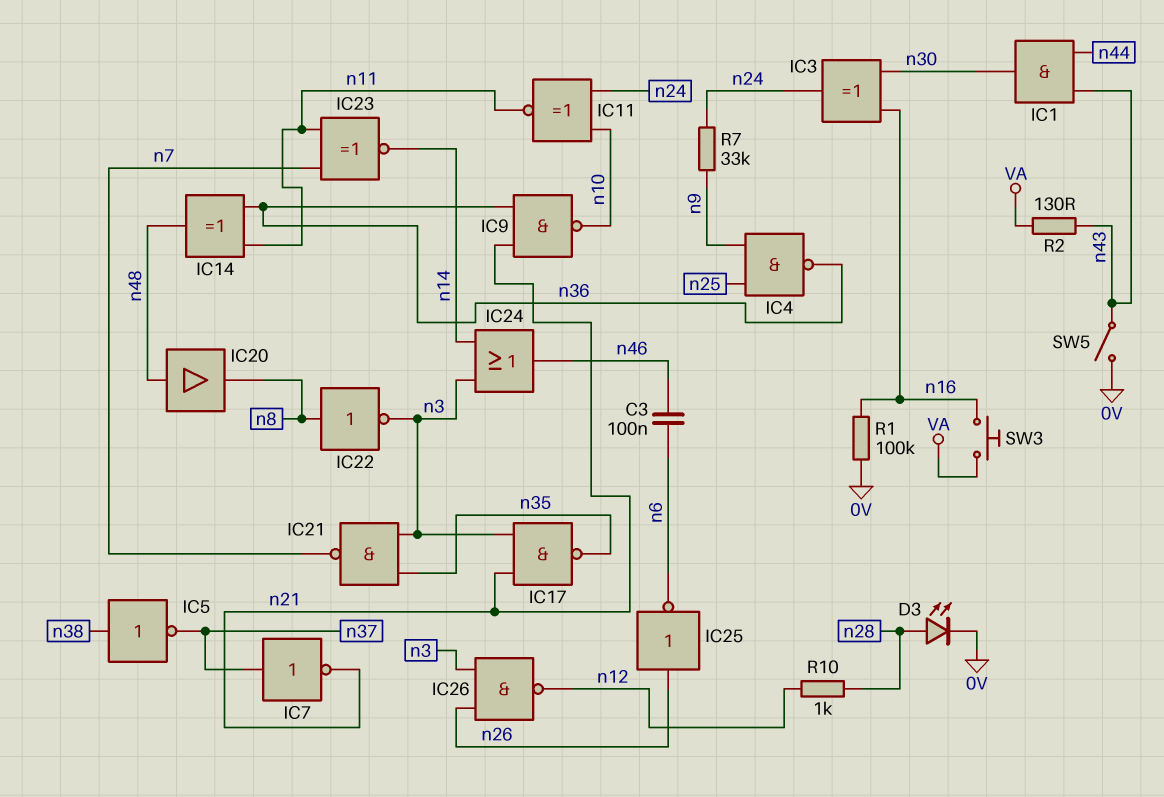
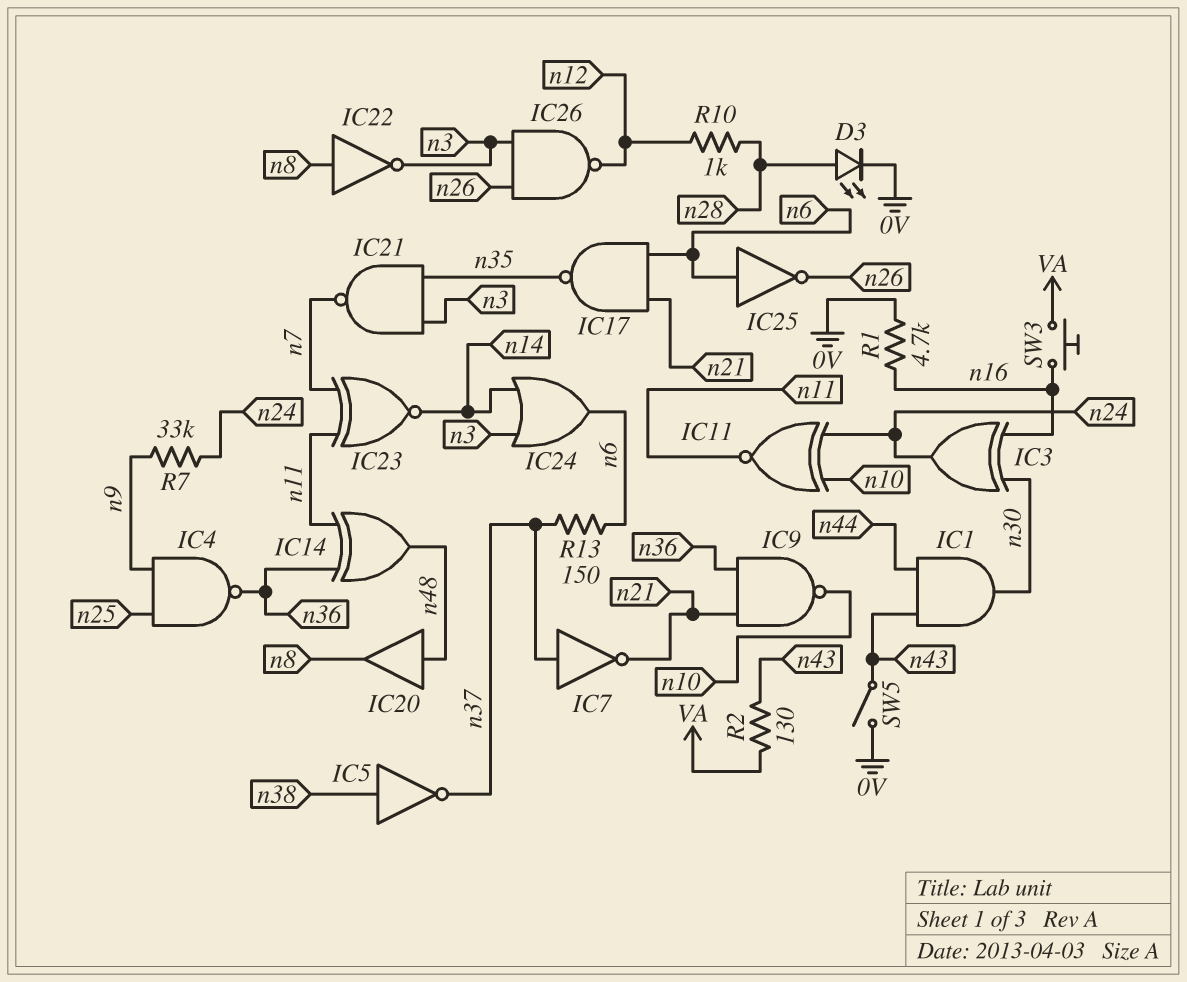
C3: 100nF (n6, n46) -> none
IC17: NAND (in n3, in n21, out n35) -> NAND (in n6, in n21, out n35)
IC24: OR (in n3, in n14, out n46) -> OR (in n3, in n14, out n6)
IC25: NOT (in n26, out n6) -> NOT (in n6, out n26)
R1: 100k (0V, n16) -> 4.7k (0V, n16)
R13: none -> 150 (n6, n37)

